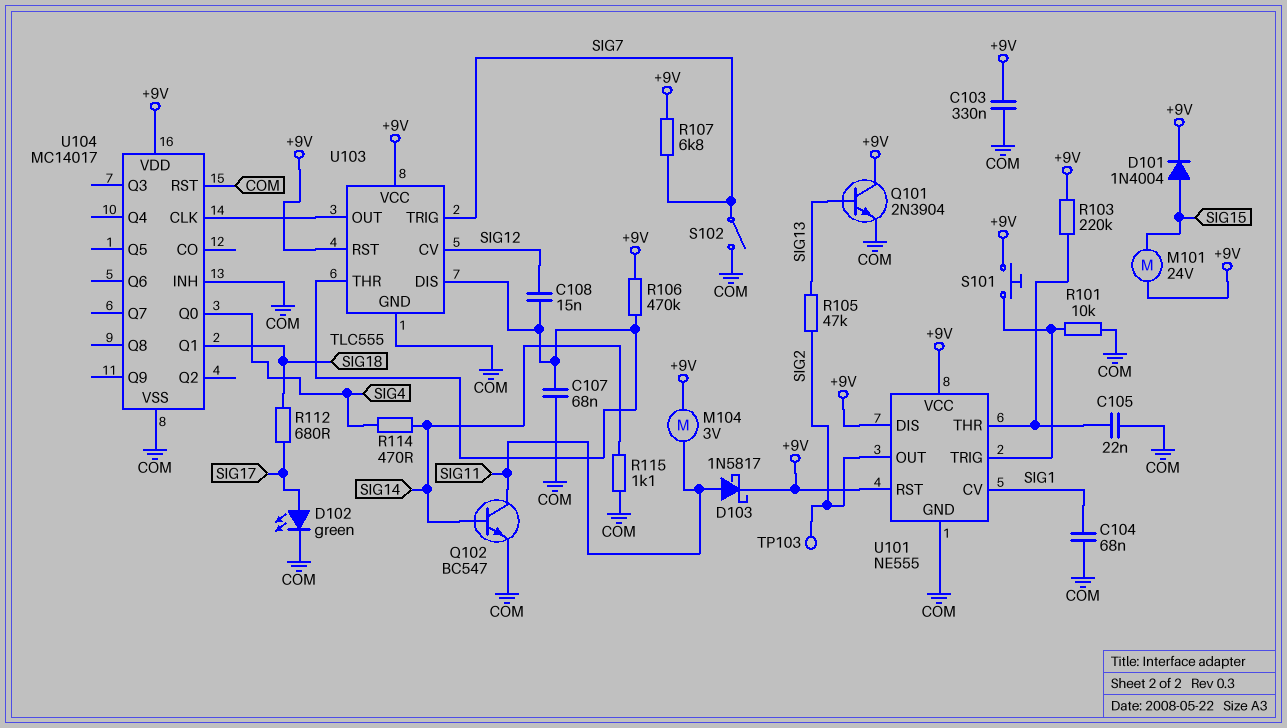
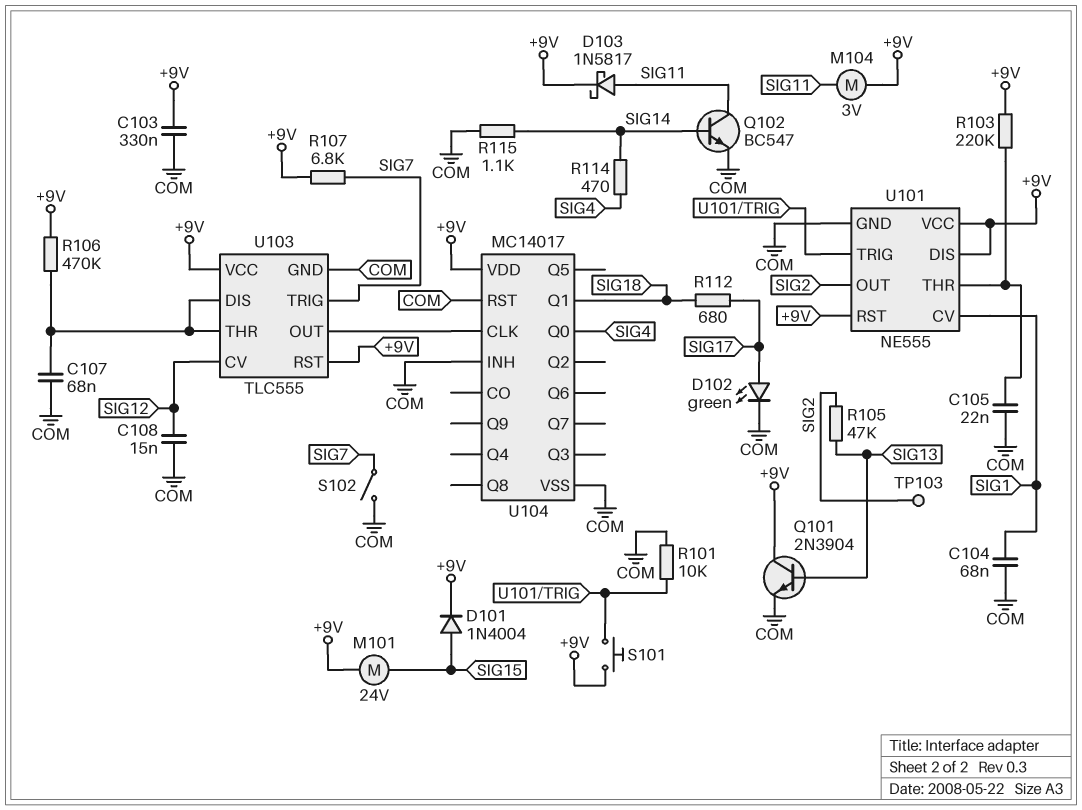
C108: 15nF (SIG12, U103/DIS) -> 15nF (COM, SIG12)

